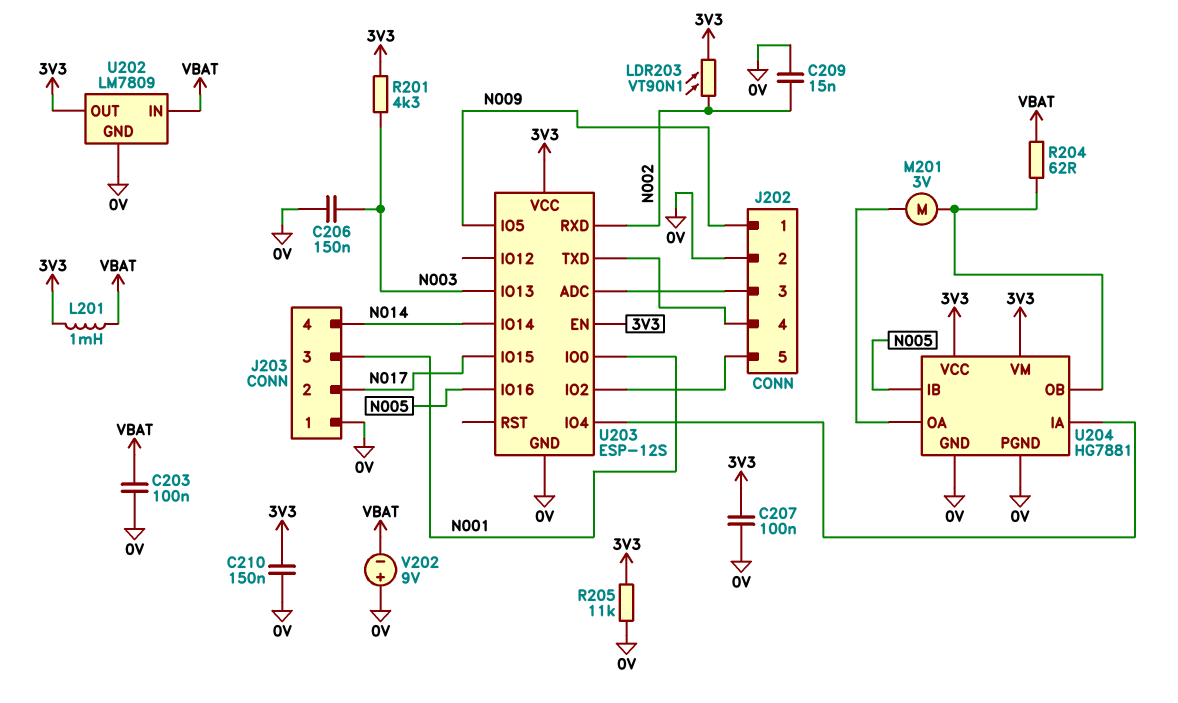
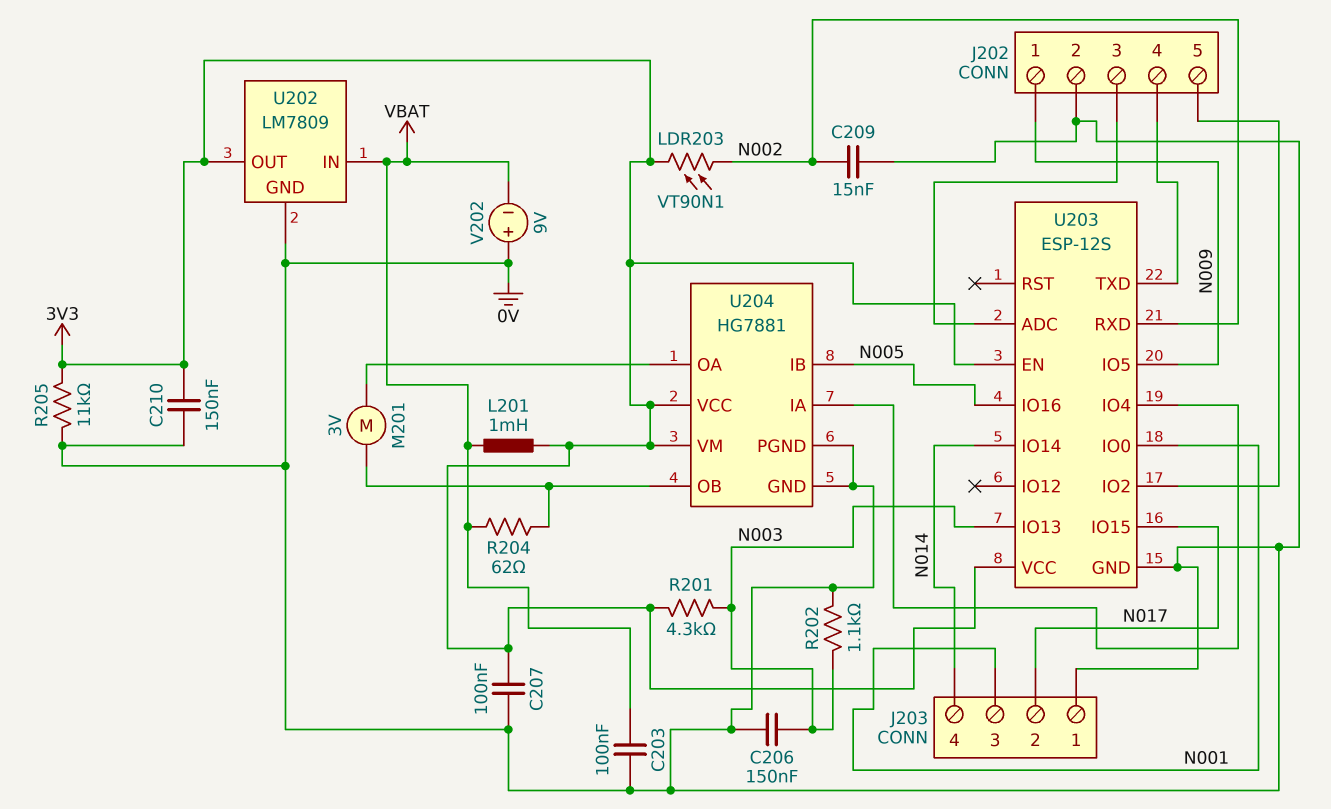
R202: none -> 1.1k (0V, N003)

